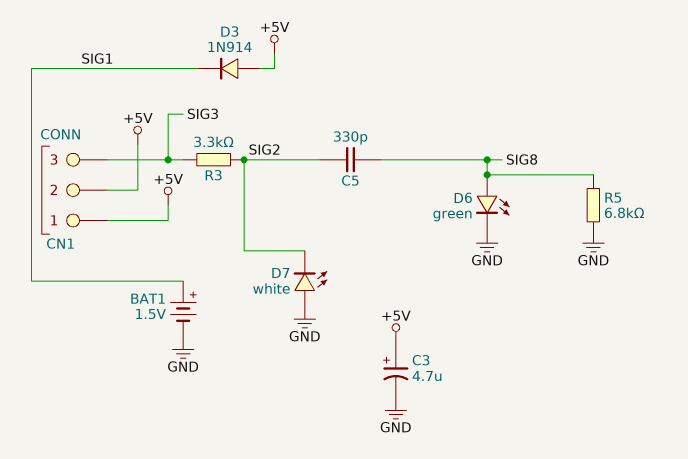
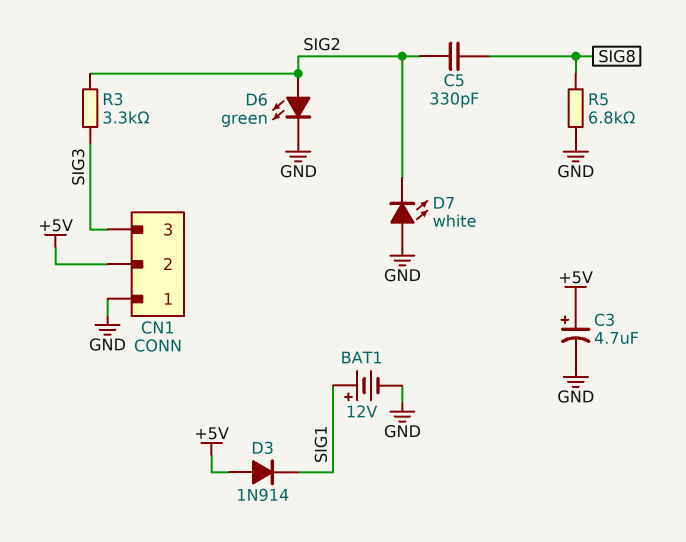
BAT1: 1.5V (plus SIG1, minus GND) -> 12V (plus SIG1, minus GND)
CN1 pin 1: +5V -> GND
D6: LED green (A SIG8, K GND) -> LED green (A SIG2, K GND)

